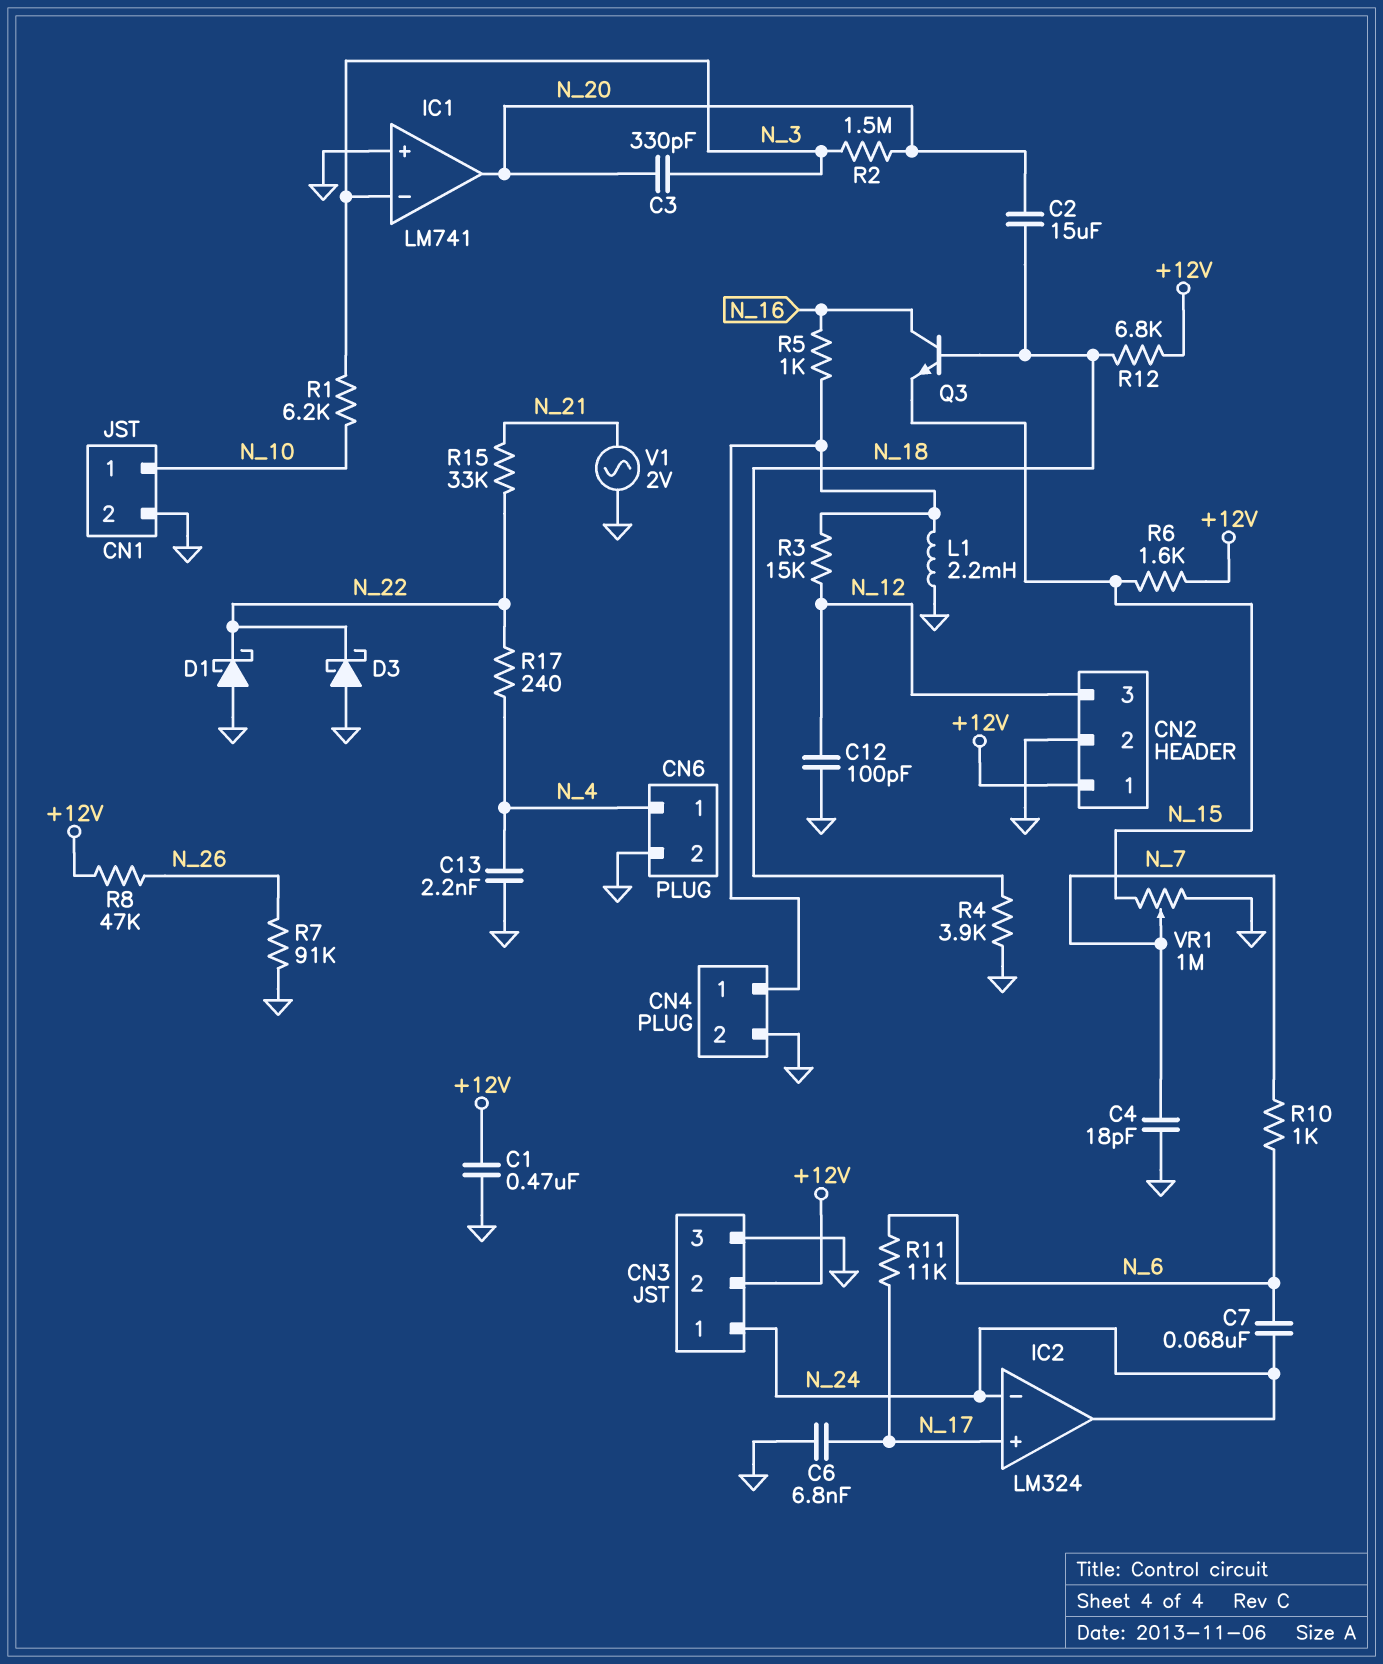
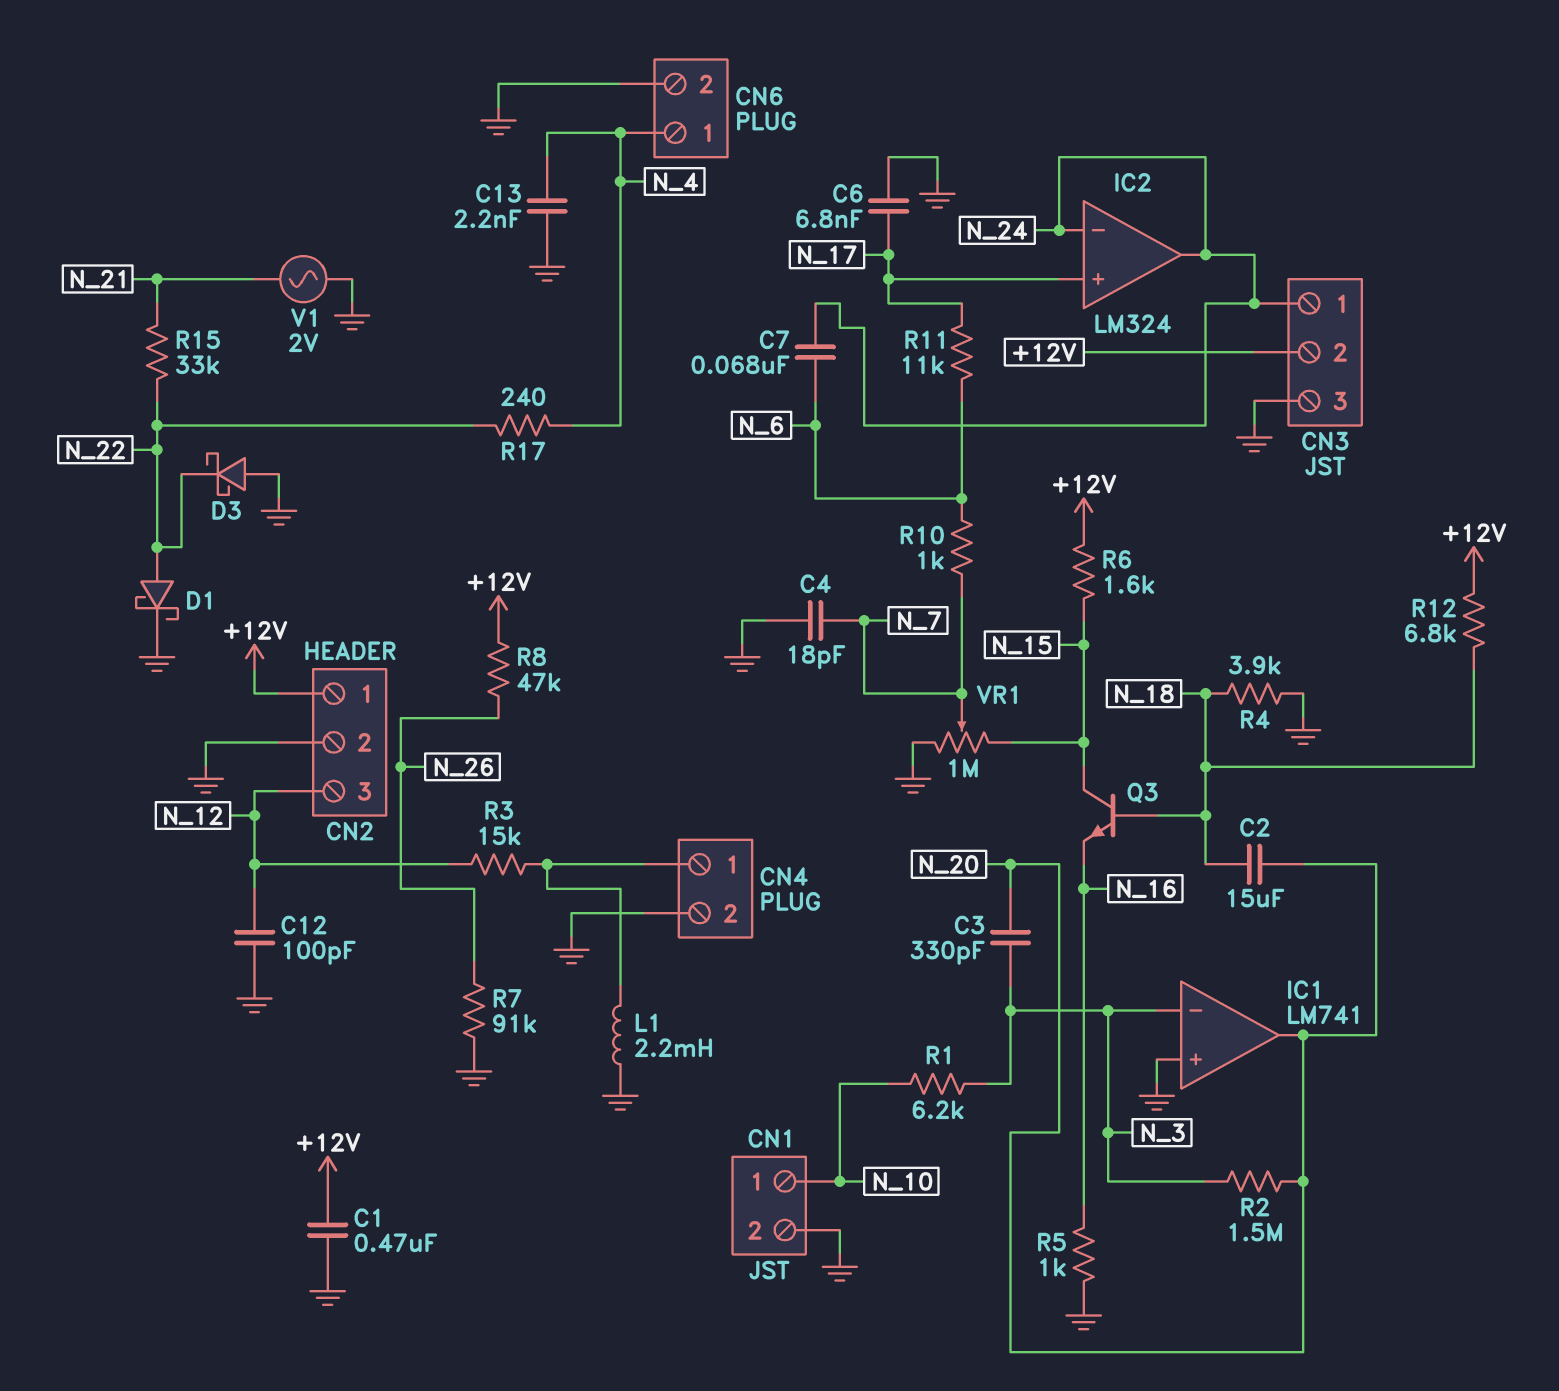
D1: schottky (A GND, K N_22) -> schottky (A N_22, K GND)
Q3: NPN (B N_18, C N_16, E N_15) -> NPN (B N_18, C N_15, E N_16)
R5: 1k (CN4/1, N_16) -> 1k (GND, N_16)

